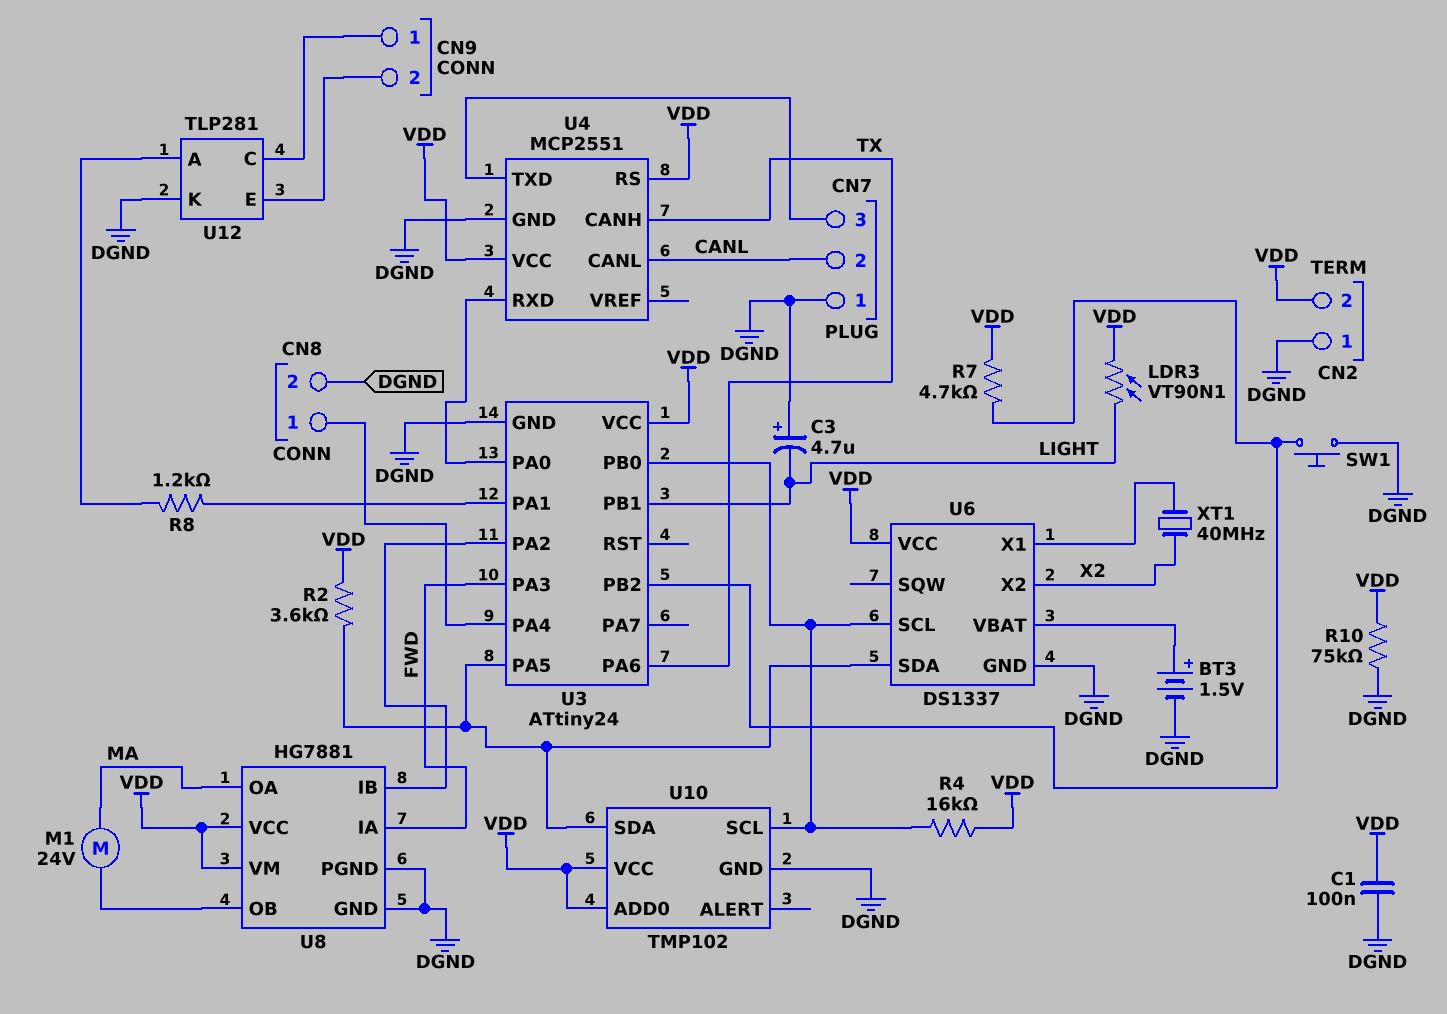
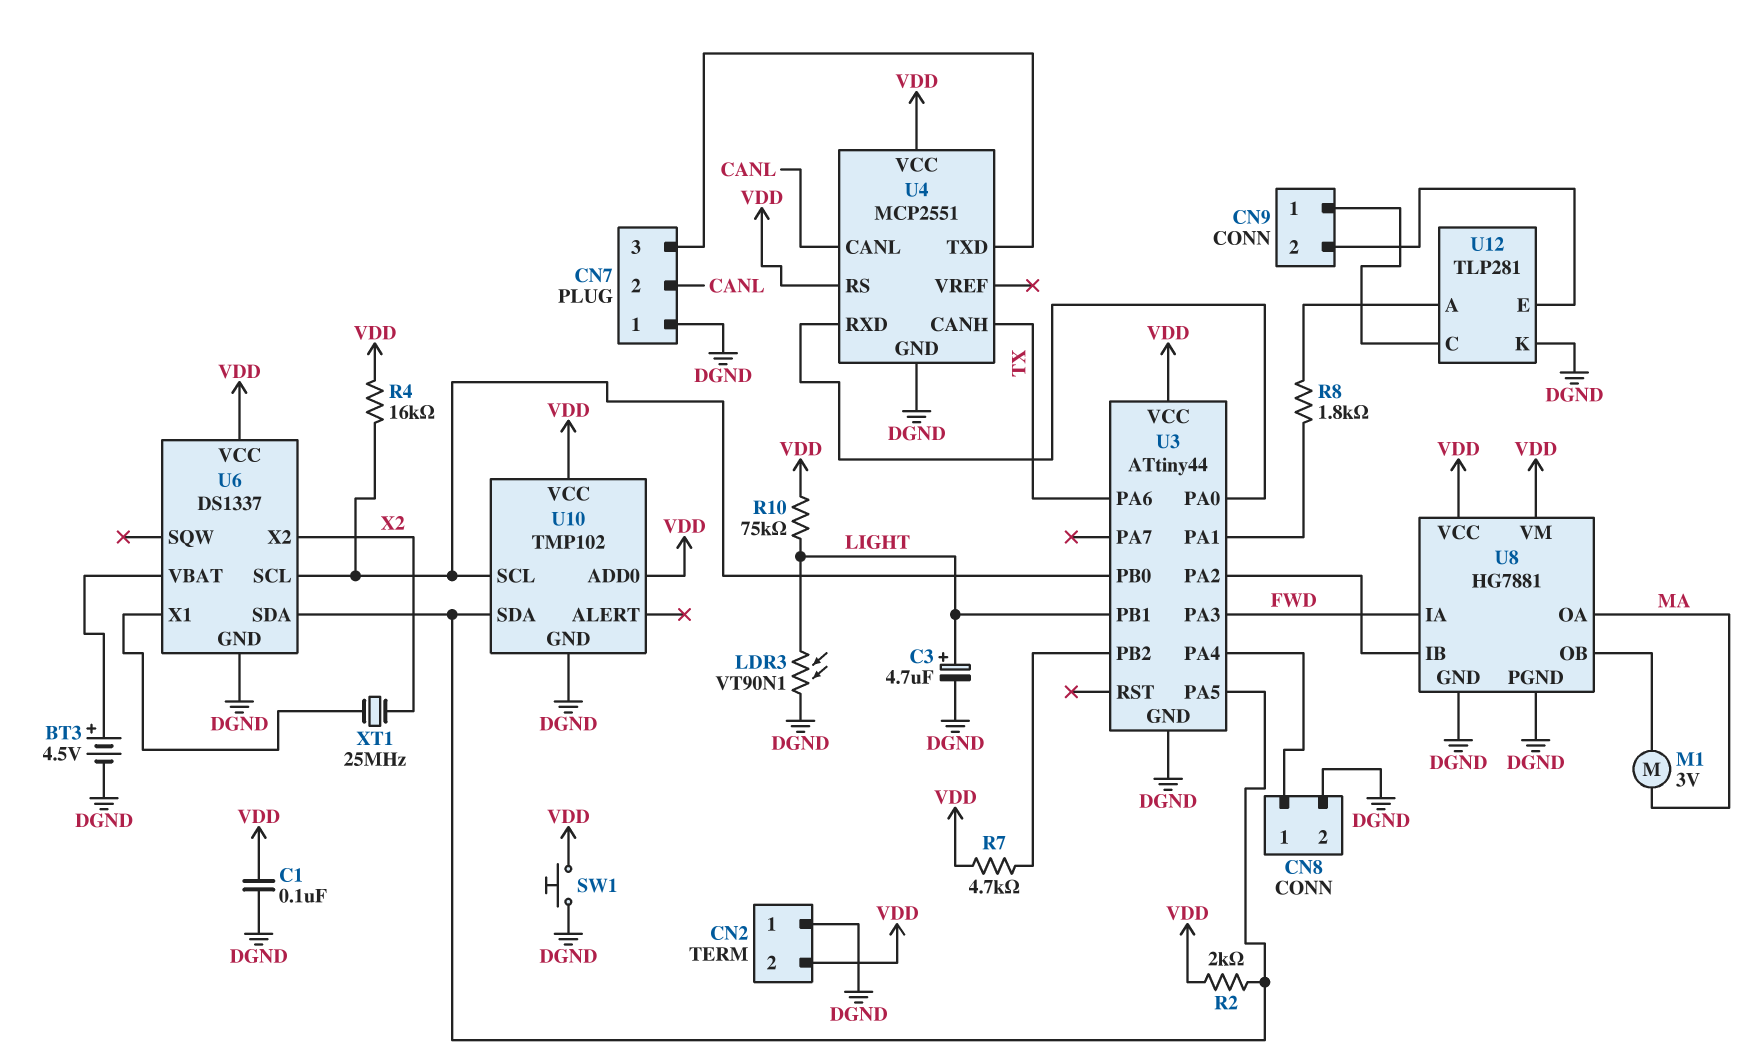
BT3: 1.5V (plus U6/VBAT, minus DGND) -> 4.5V (plus U6/VBAT, minus DGND)
C3: 4.7uF (plus DGND, minus LIGHT) -> 4.7uF (plus LIGHT, minus DGND)
LDR3: VT90N1 (LIGHT, VDD) -> VT90N1 (DGND, LIGHT)
M1: motor 24V (MA, U8/OB) -> motor 3V (MA, U8/OB)
R2: 3.6k (U3/PA5, VDD) -> 2k (U3/PA5, VDD)
R8: 1.2k (U3/PA1, U12/A) -> 1.8k (U3/PA1, U12/A)
R10: 75k (DGND, VDD) -> 75k (LIGHT, VDD)
SW1: button (DGND, U3/PB2) -> button (DGND, VDD)
U3: ATtiny24 -> ATtiny44
XT1: 40MHz (U6/X1, X2) -> 25MHz (U6/X1, X2)

